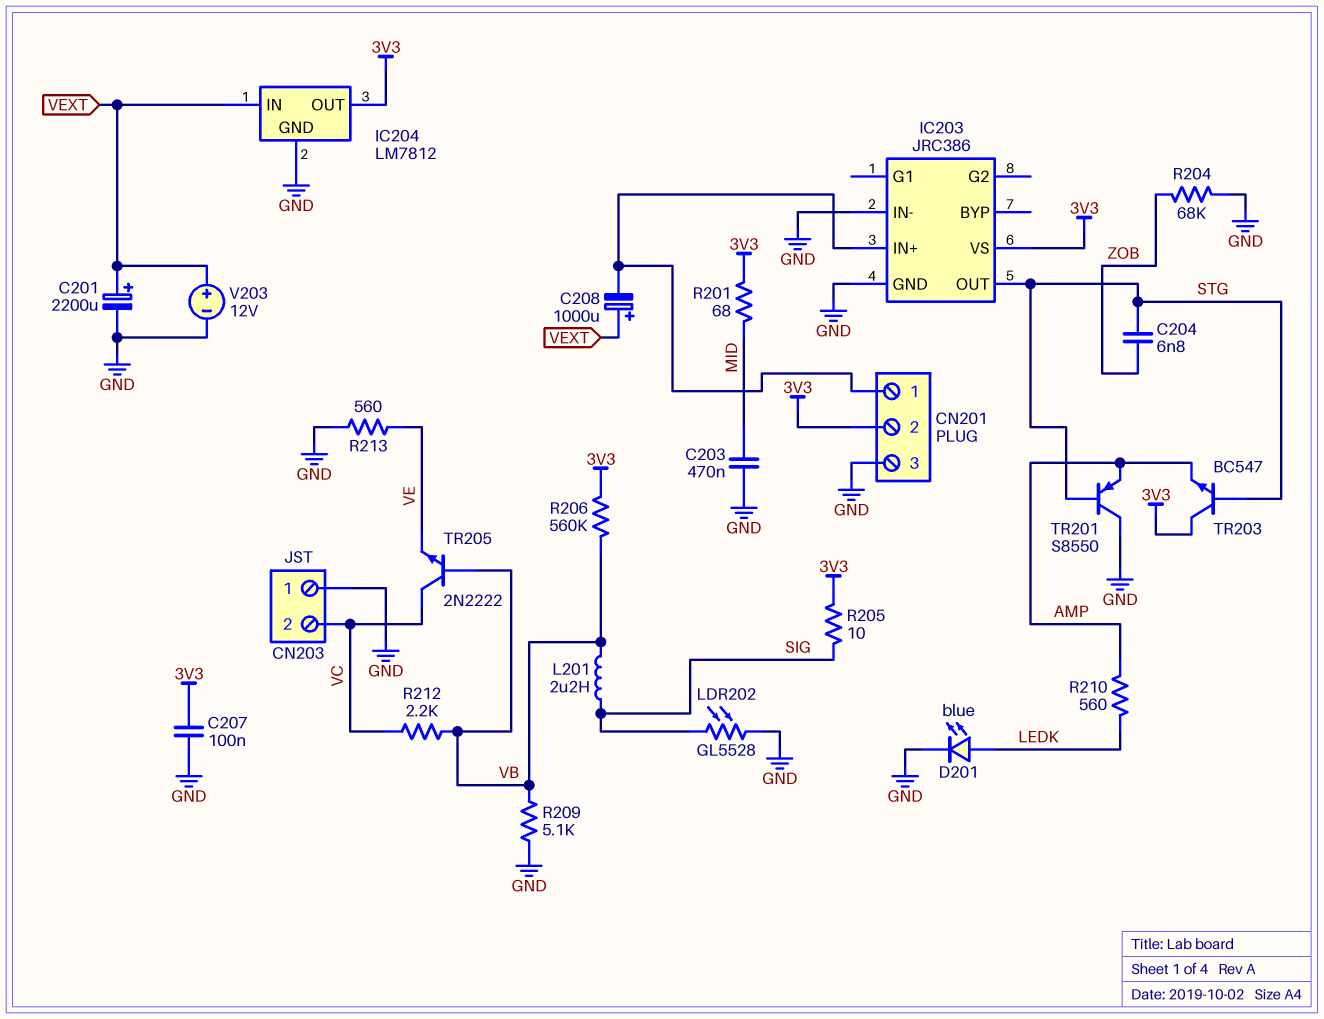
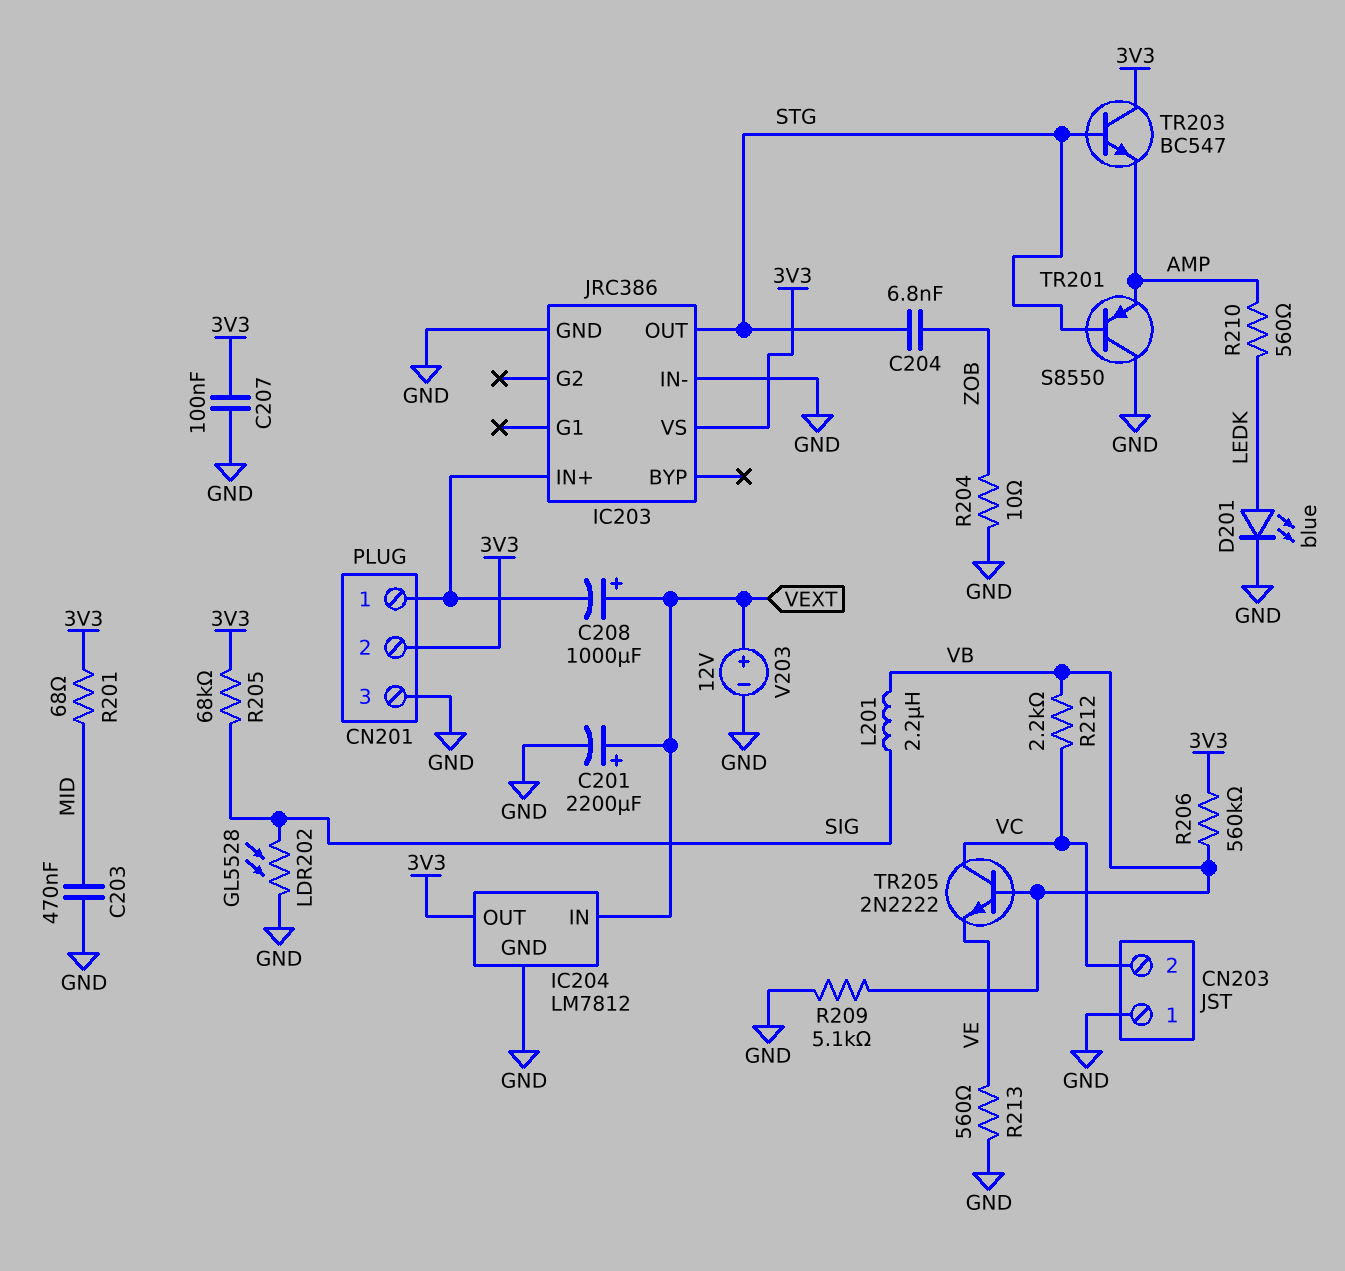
R204: 68k (GND, ZOB) -> 10 (GND, ZOB)
R205: 10 (3V3, SIG) -> 68k (3V3, SIG)

